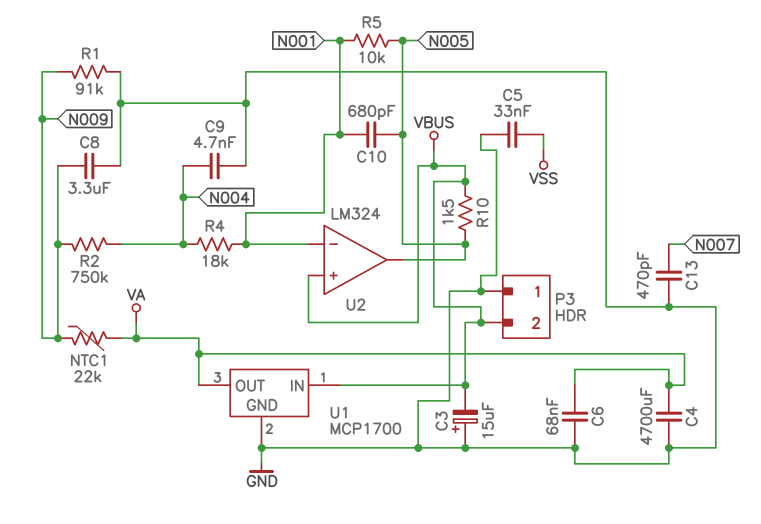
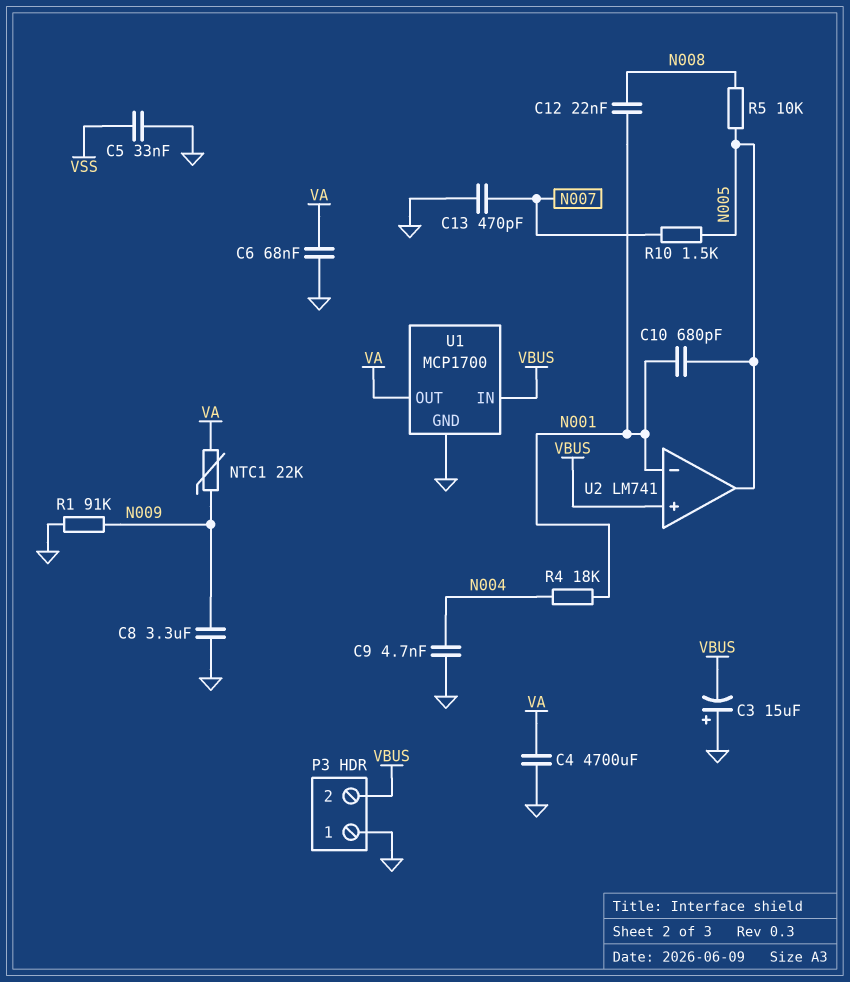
C12: none -> 22nF (N001, N008)
R2: 750k (N004, N009) -> none
R5: 10k (N001, N005) -> 10k (N005, N008)
R10: 1.5k (N005, VBUS) -> 1.5k (N005, N007)
U2: LM324 -> LM741

